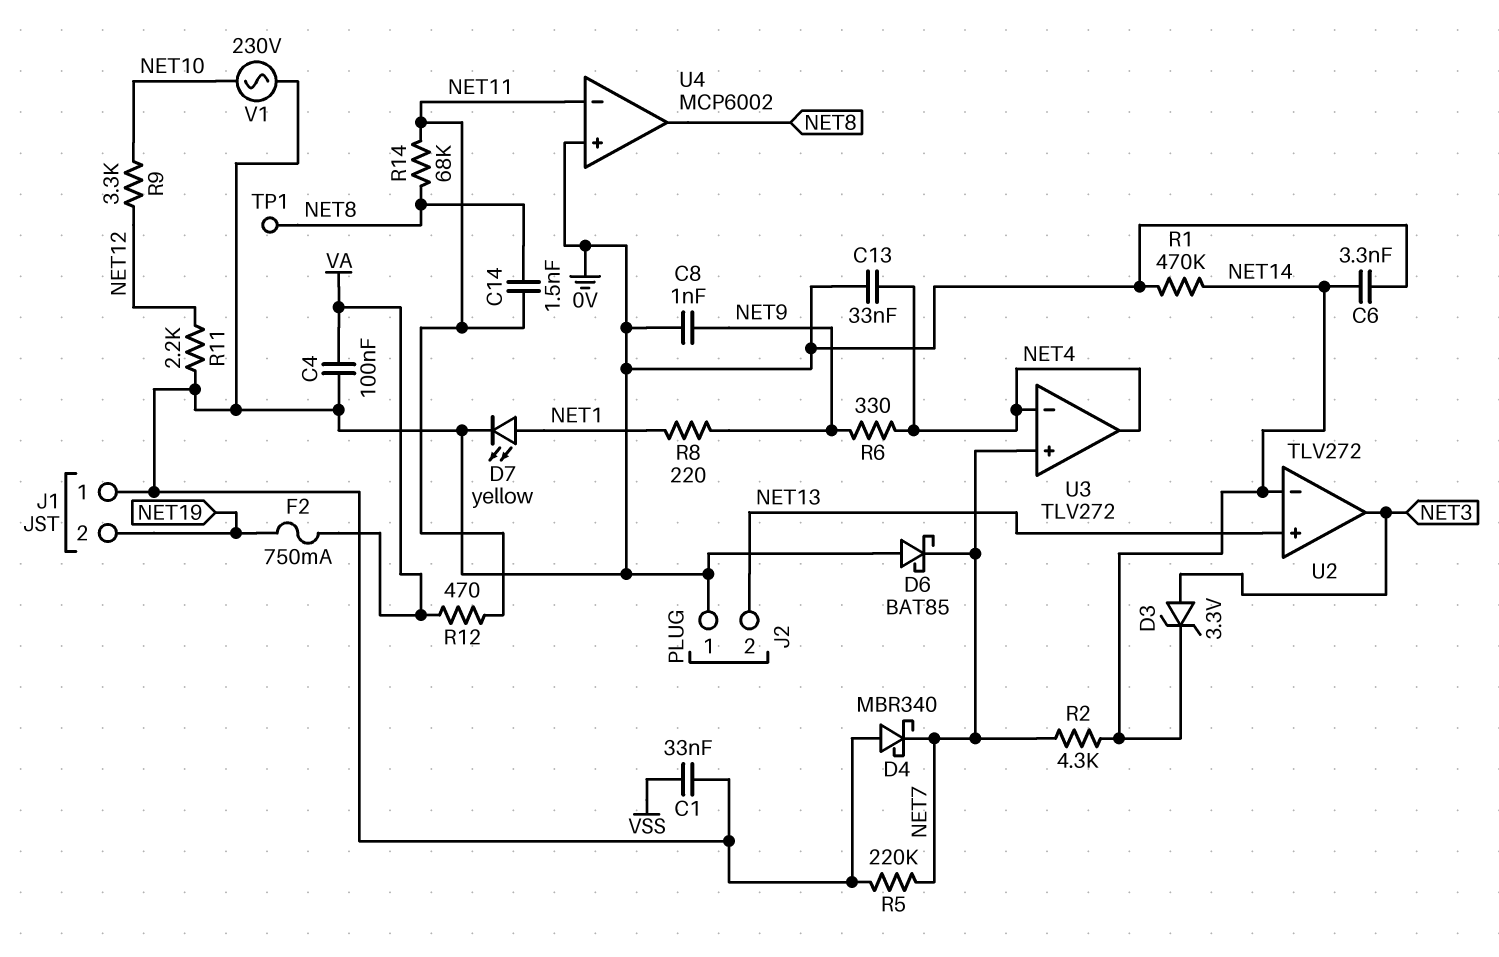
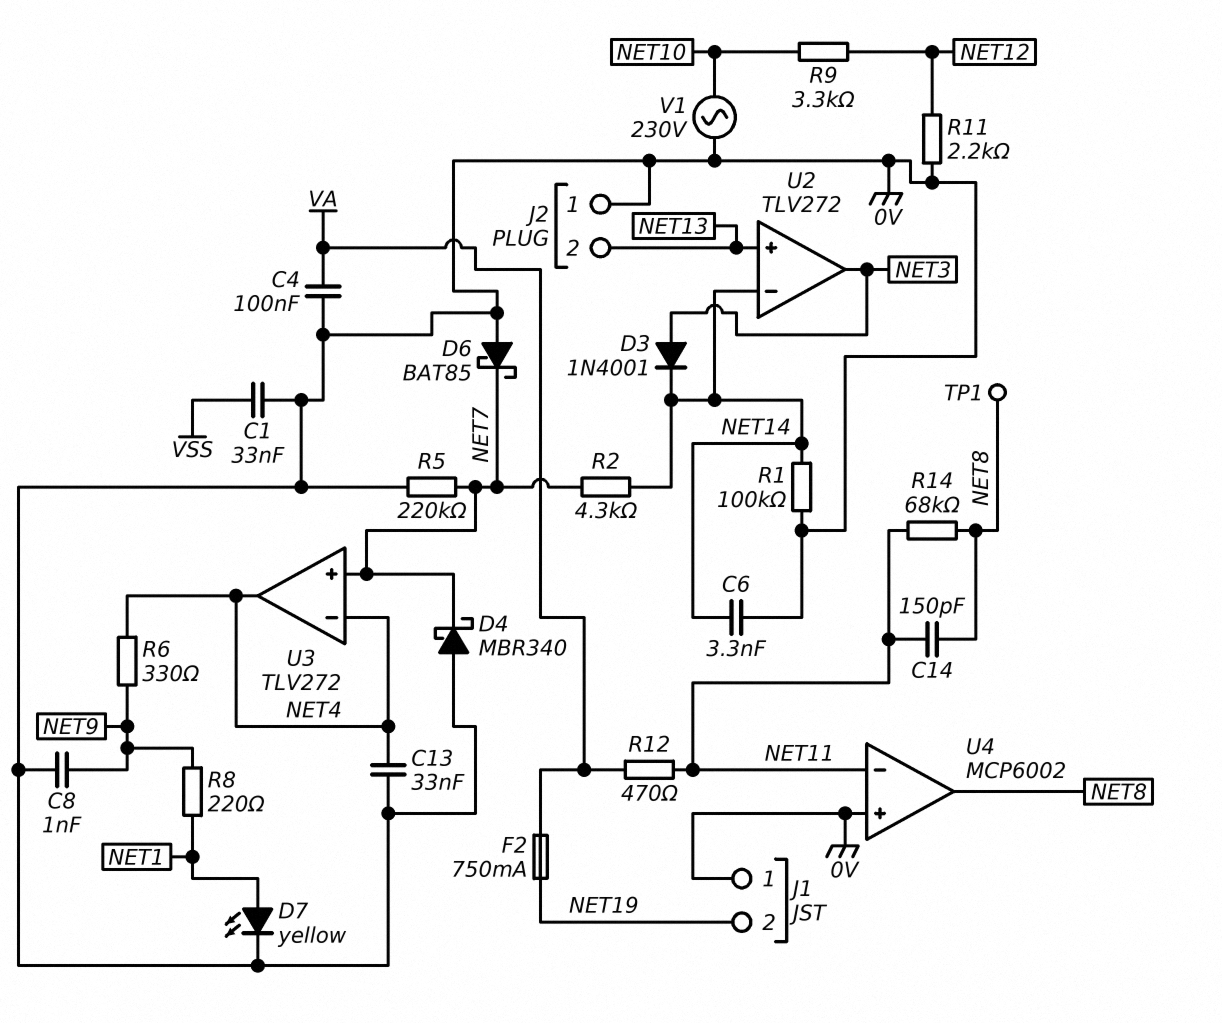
C14: 1.5nF (NET8, NET11) -> 150pF (NET8, NET11)
D3: zener 3.3V (A NET3, K NET14) -> diode 1N4001 (A NET3, K NET14)
R1: 470k (0V, NET14) -> 100k (0V, NET14)

